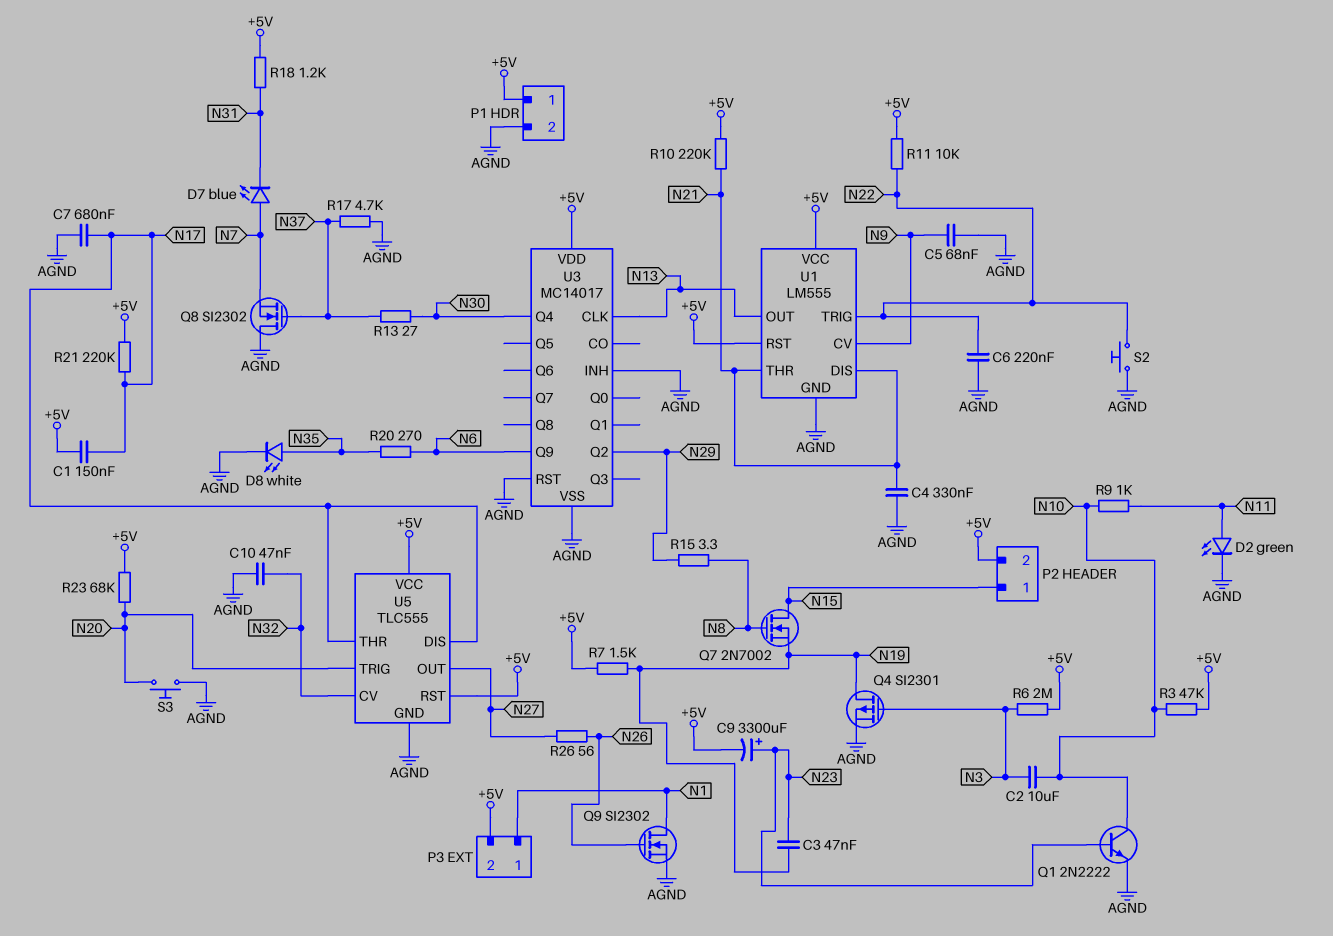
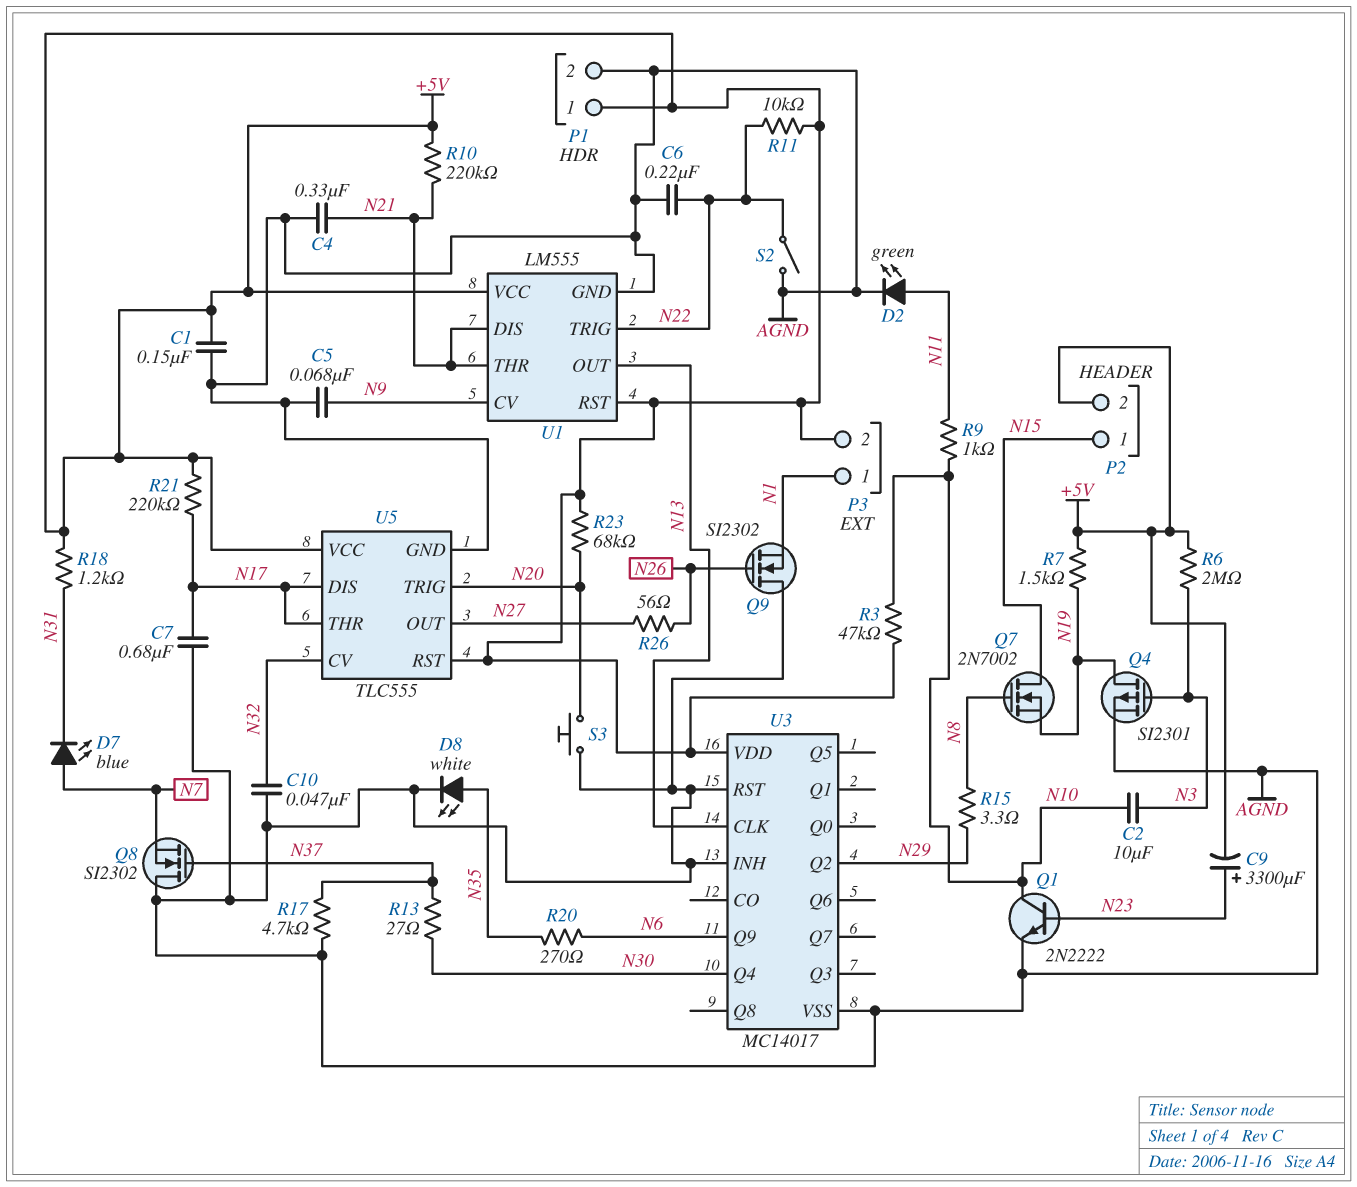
C1: 150nF (+5V, N17) -> 150nF (+5V, AGND)
C3: 47nF (N19, N23) -> none
Q9: NMOS SI2302 (G N26, D N1, S AGND) -> NMOS SI2302 (G N26, D AGND, S N1)
S2: button (AGND, N22) -> switch (AGND, N22)

